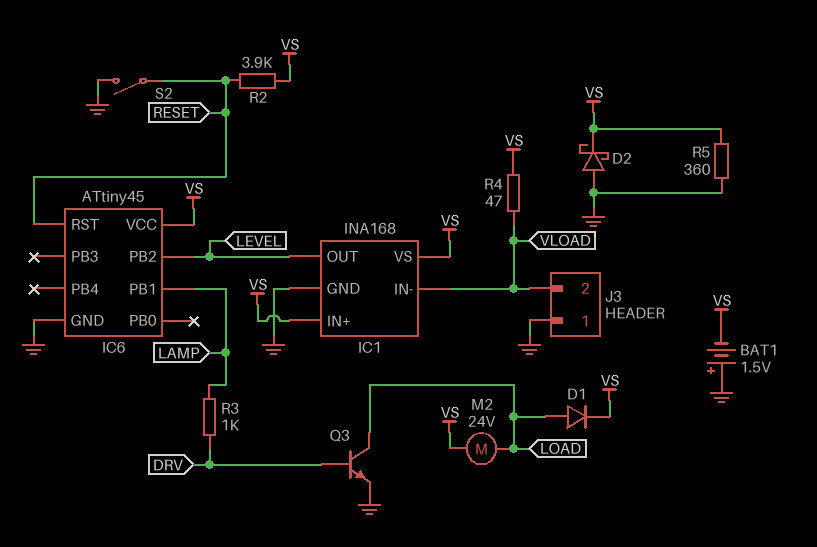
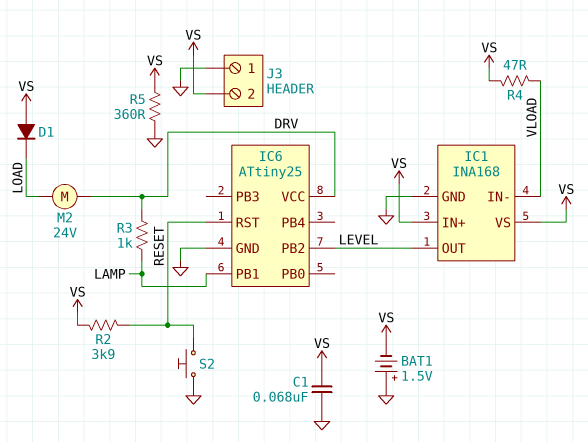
C1: none -> 68nF (GND, VS)
D1: diode (A LOAD, K VS) -> diode (A VS, K LOAD)
D2: schottky (A GND, K VS) -> none
IC6: ATtiny45 -> ATtiny25
IC6 pin VCC: VS -> DRV
J3 pin 2: VLOAD -> VS
M2: motor 24V (LOAD, VS) -> motor 24V (DRV, LOAD)
Q3: NPN (B DRV, C LOAD, E GND) -> none
S2: switch (GND, RESET) -> button (GND, RESET)

